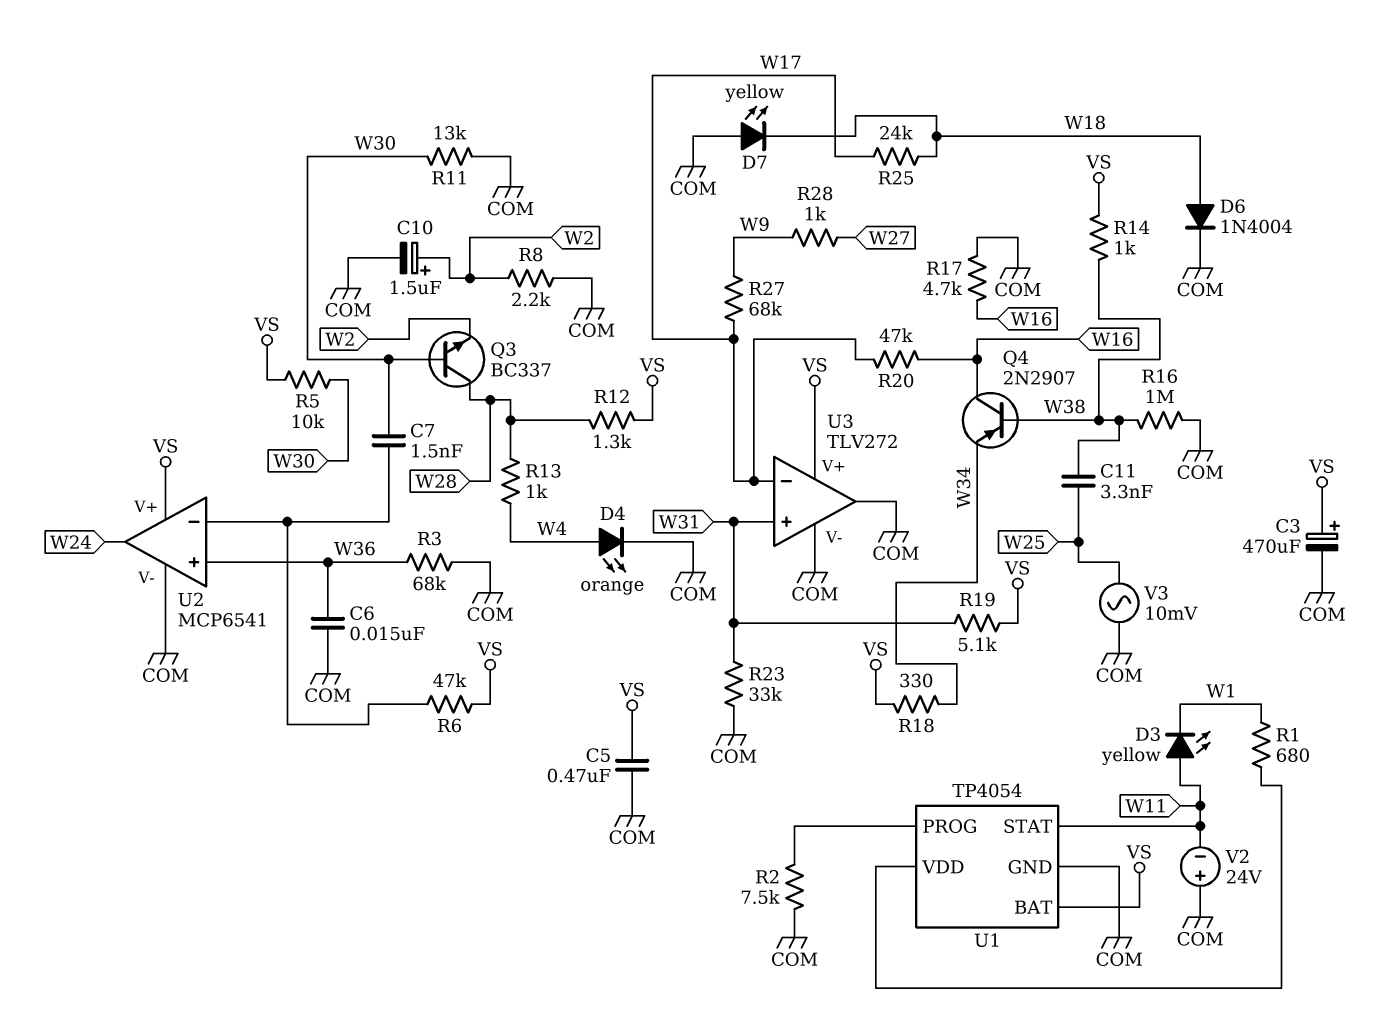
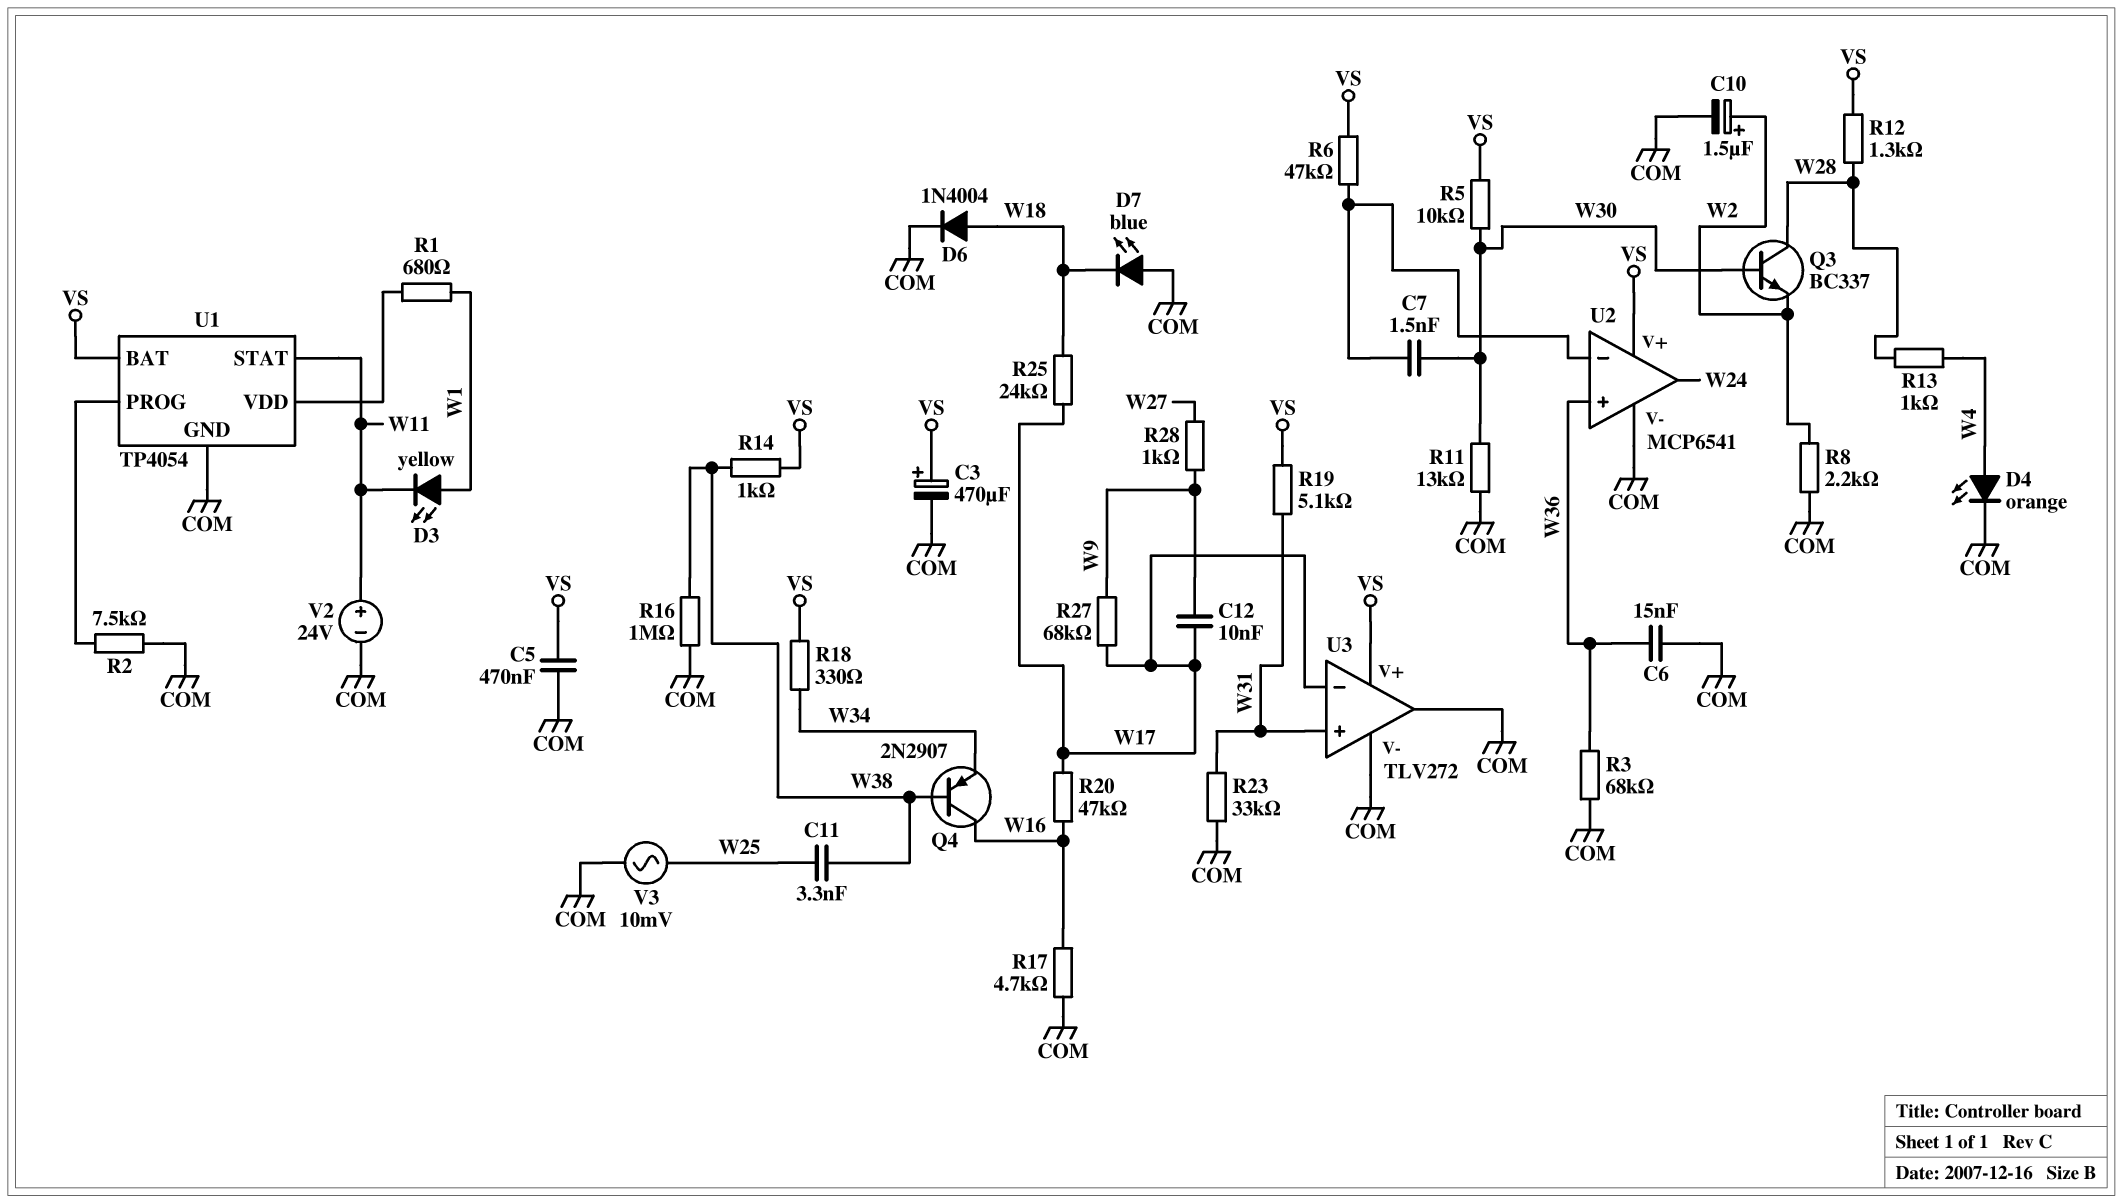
C12: none -> 10nF (W9, W17)
D3: LED yellow (A W11, K W1) -> LED yellow (A W1, K W11)
D7: LED yellow (A COM, K W18) -> LED blue (A COM, K W18)
V2: 24V (plus COM, minus W11) -> 24V (plus W11, minus COM)

